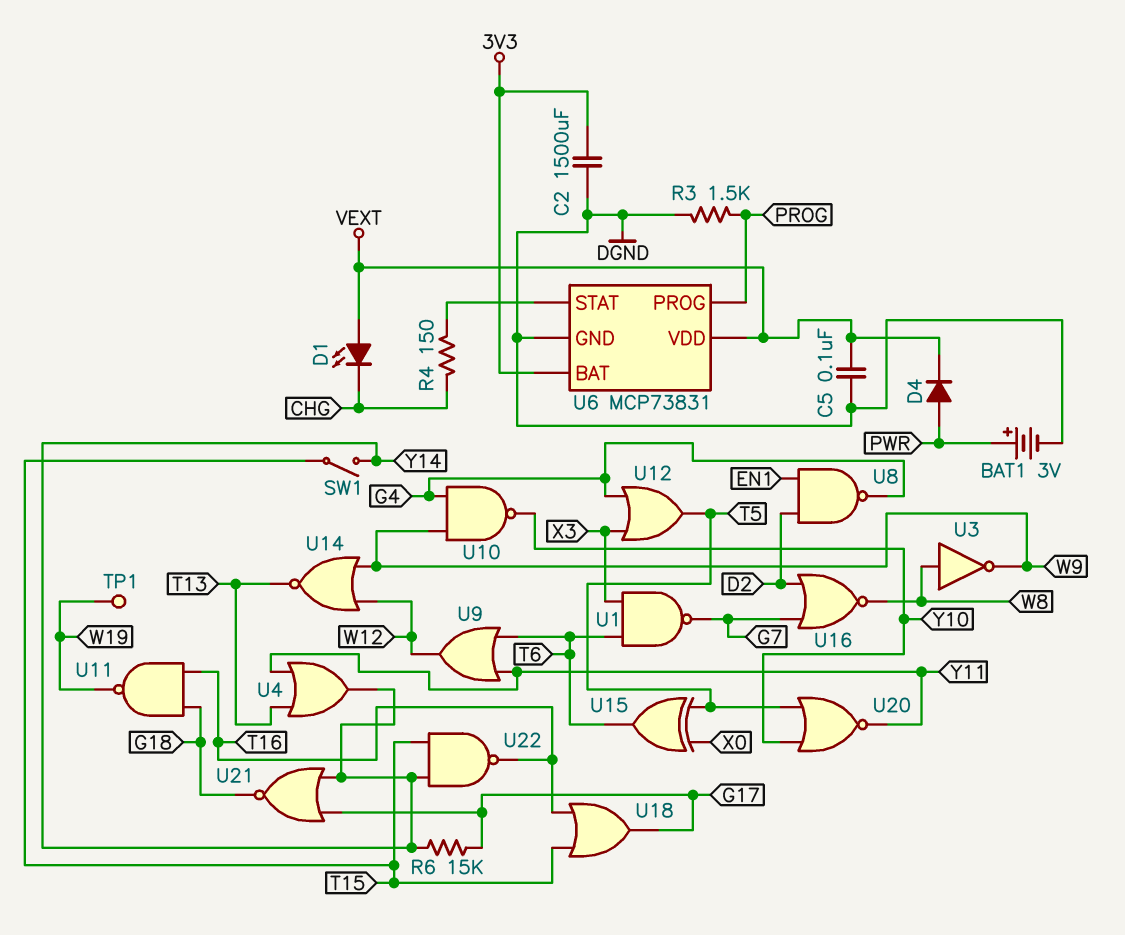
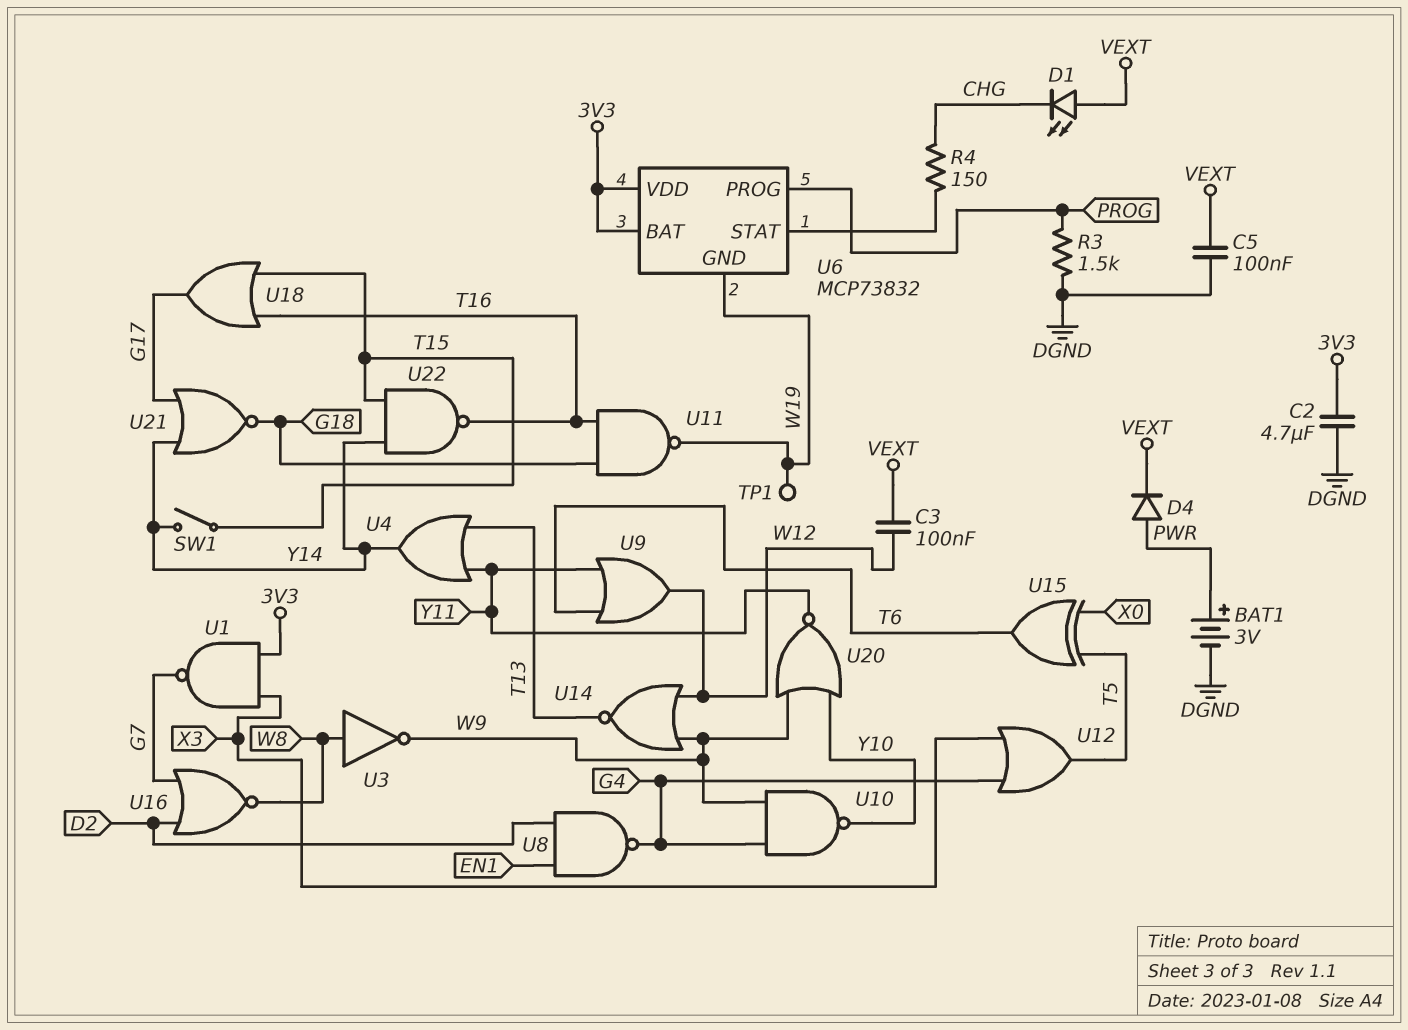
C2: 1500uF (3V3, DGND) -> 4.7uF (3V3, DGND)
C3: none -> 100nF (VEXT, W12)
R6: 15k (G17, Y14) -> none
U1: NAND (in T6, in X3, out G7) -> NAND (in 3V3, in X3, out G7)
U6: MCP73831 -> MCP73832
U6 pin GND: DGND -> W19
U6 pin VDD: VEXT -> 3V3
U20: NOR (in T5, in Y10, out Y11) -> NOR (in W9, in Y10, out Y11)

